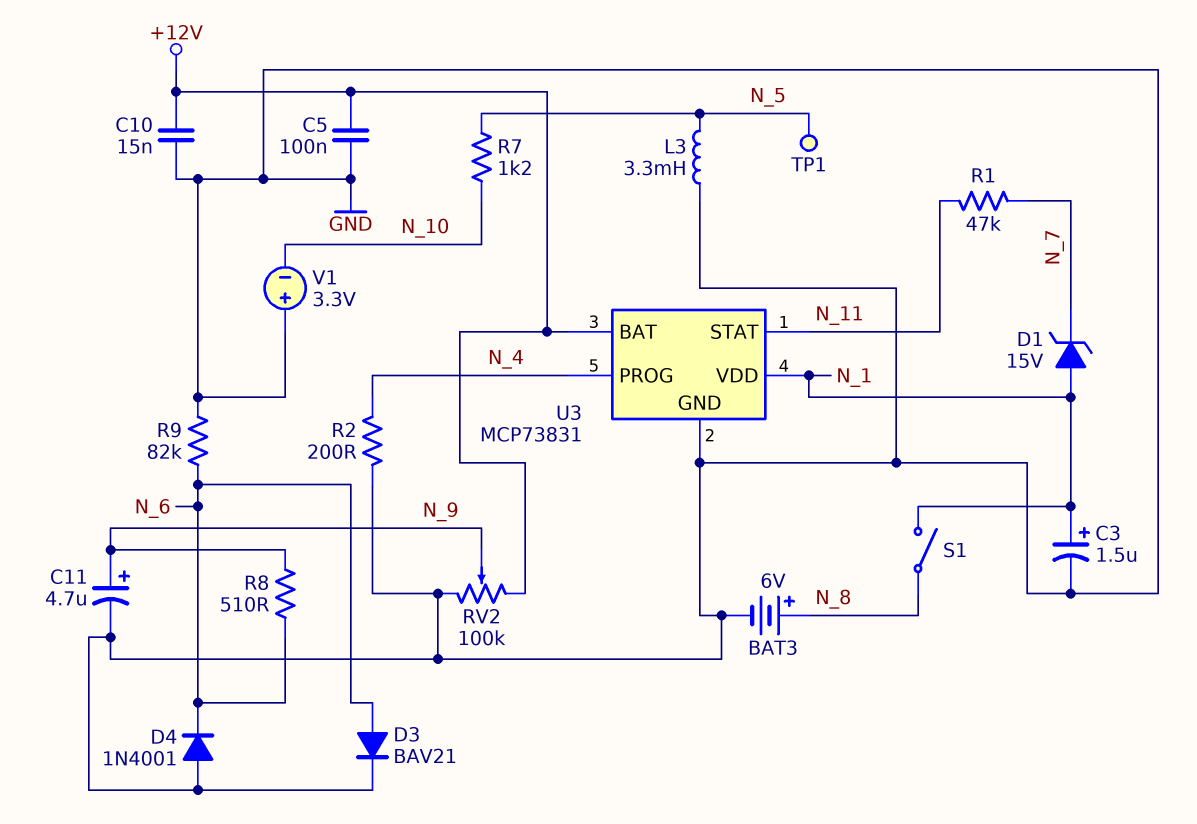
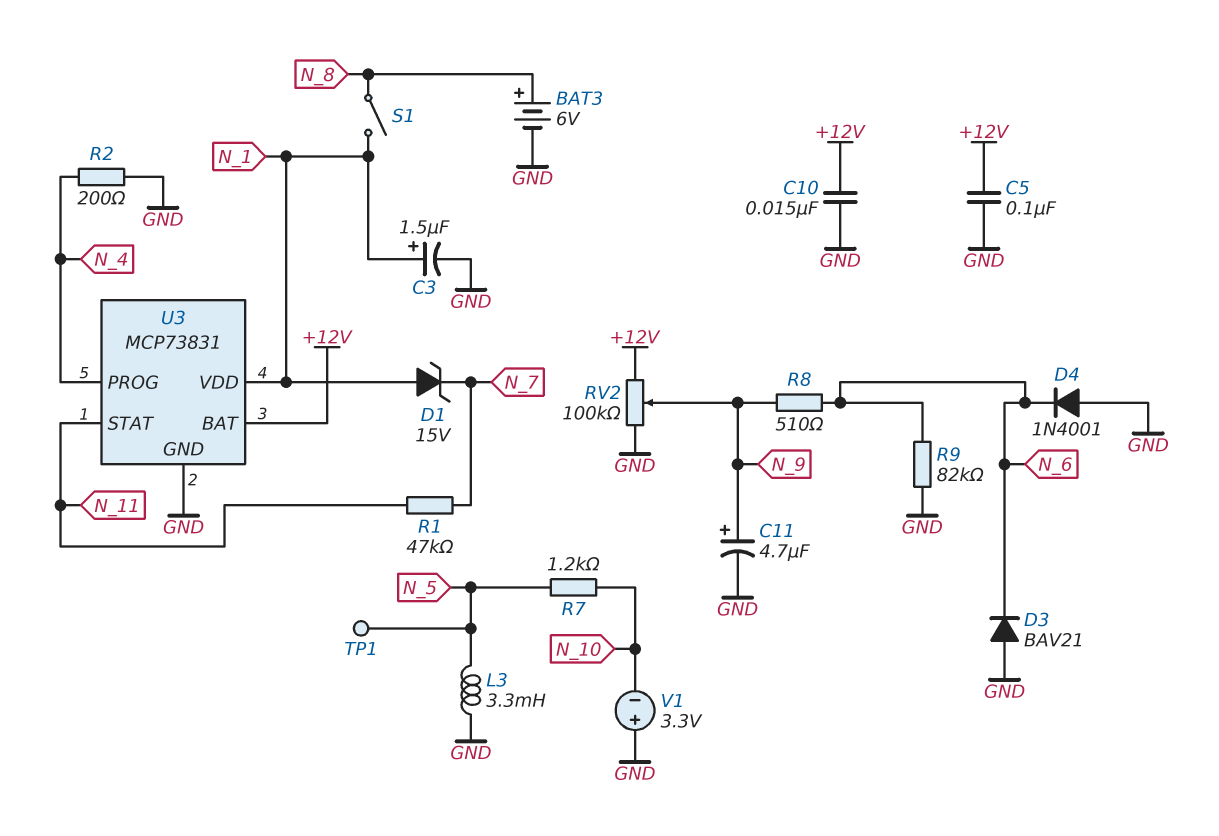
D3: diode BAV21 (A N_6, K GND) -> diode BAV21 (A GND, K N_6)

